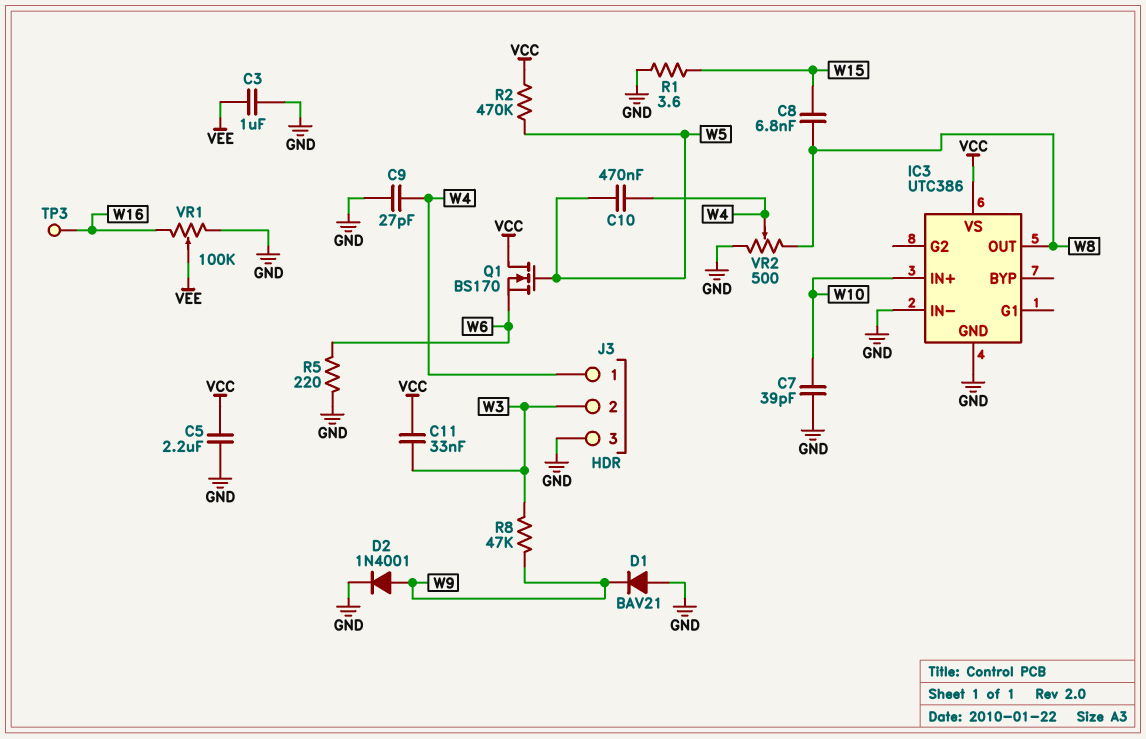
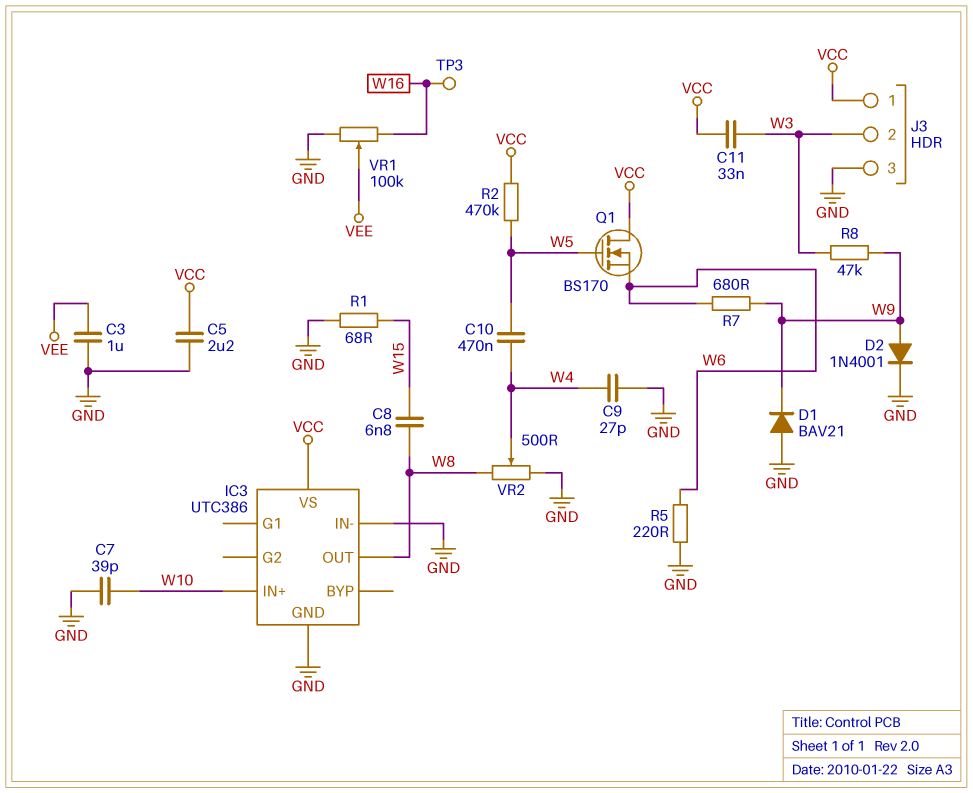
J3 pin 1: W4 -> VCC
R1: 3.6 (GND, W15) -> 68 (GND, W15)
R7: none -> 680 (W6, W9)

